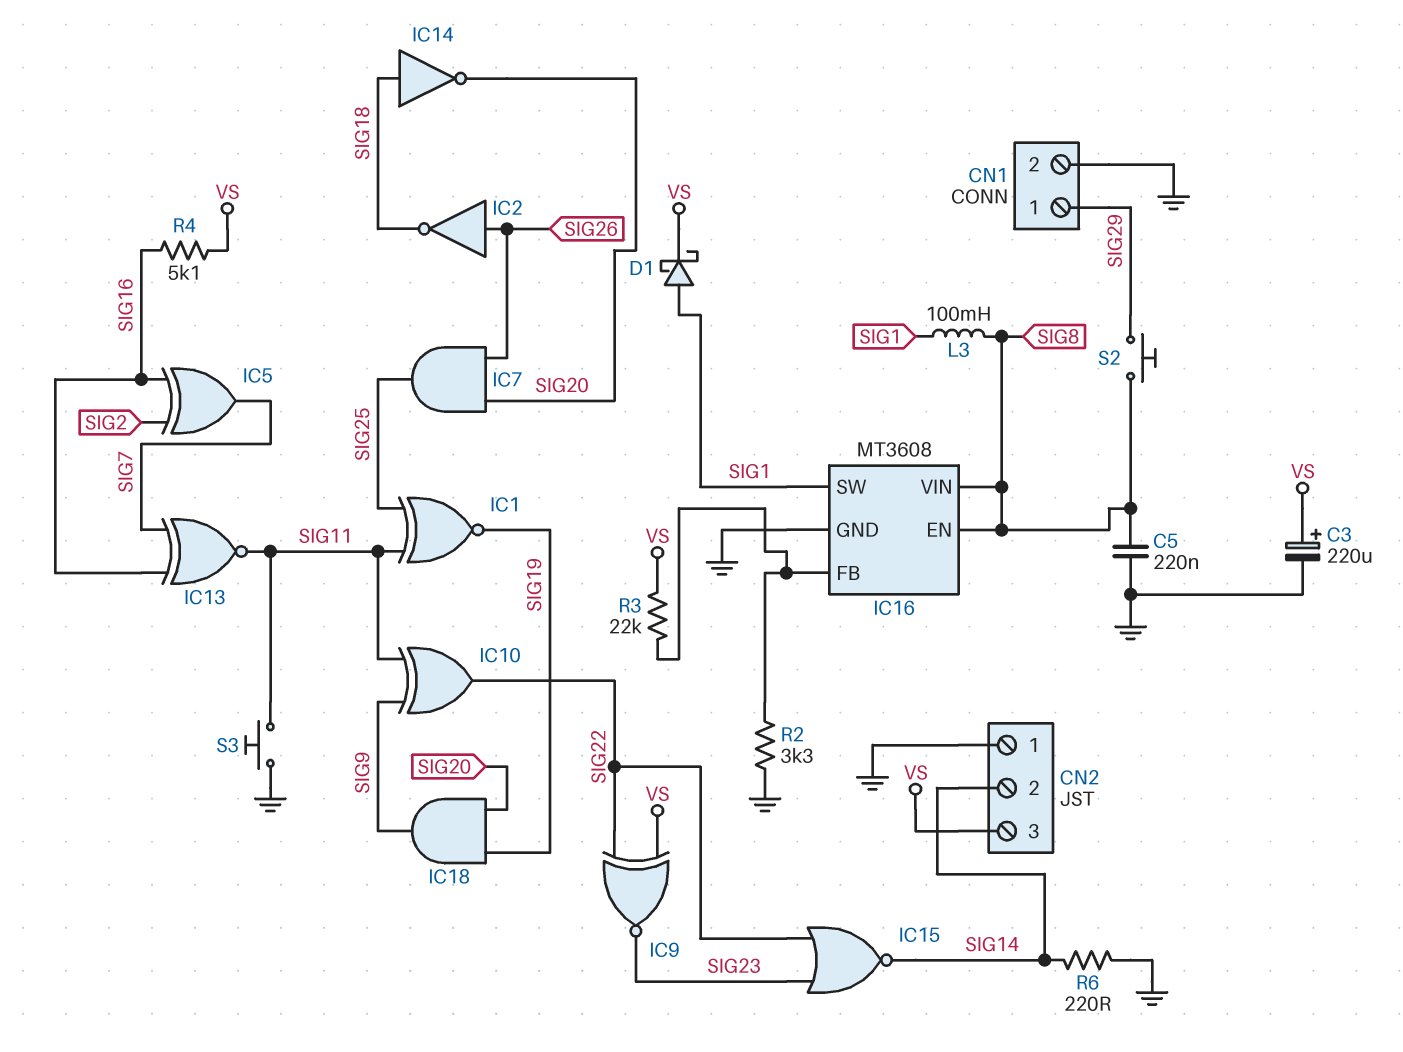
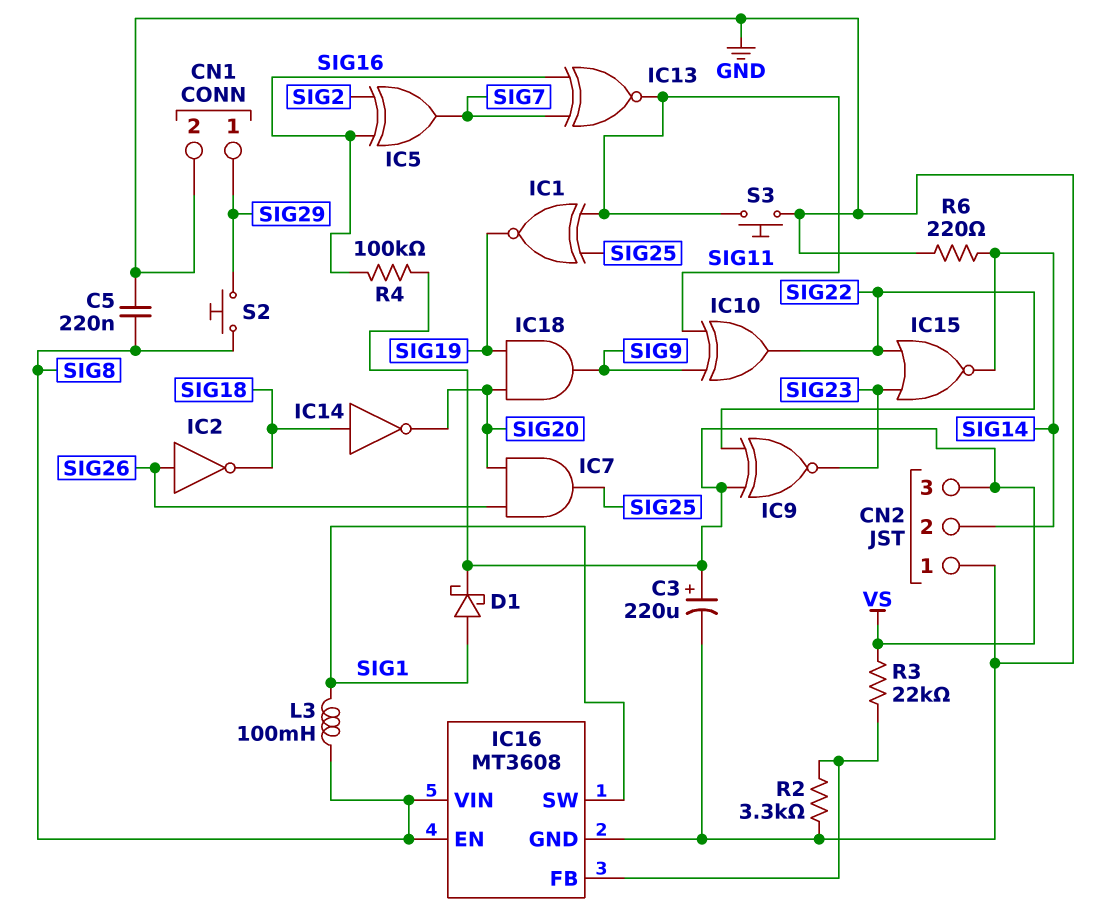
R4: 5.1k (SIG16, VS) -> 100k (SIG16, VS)

